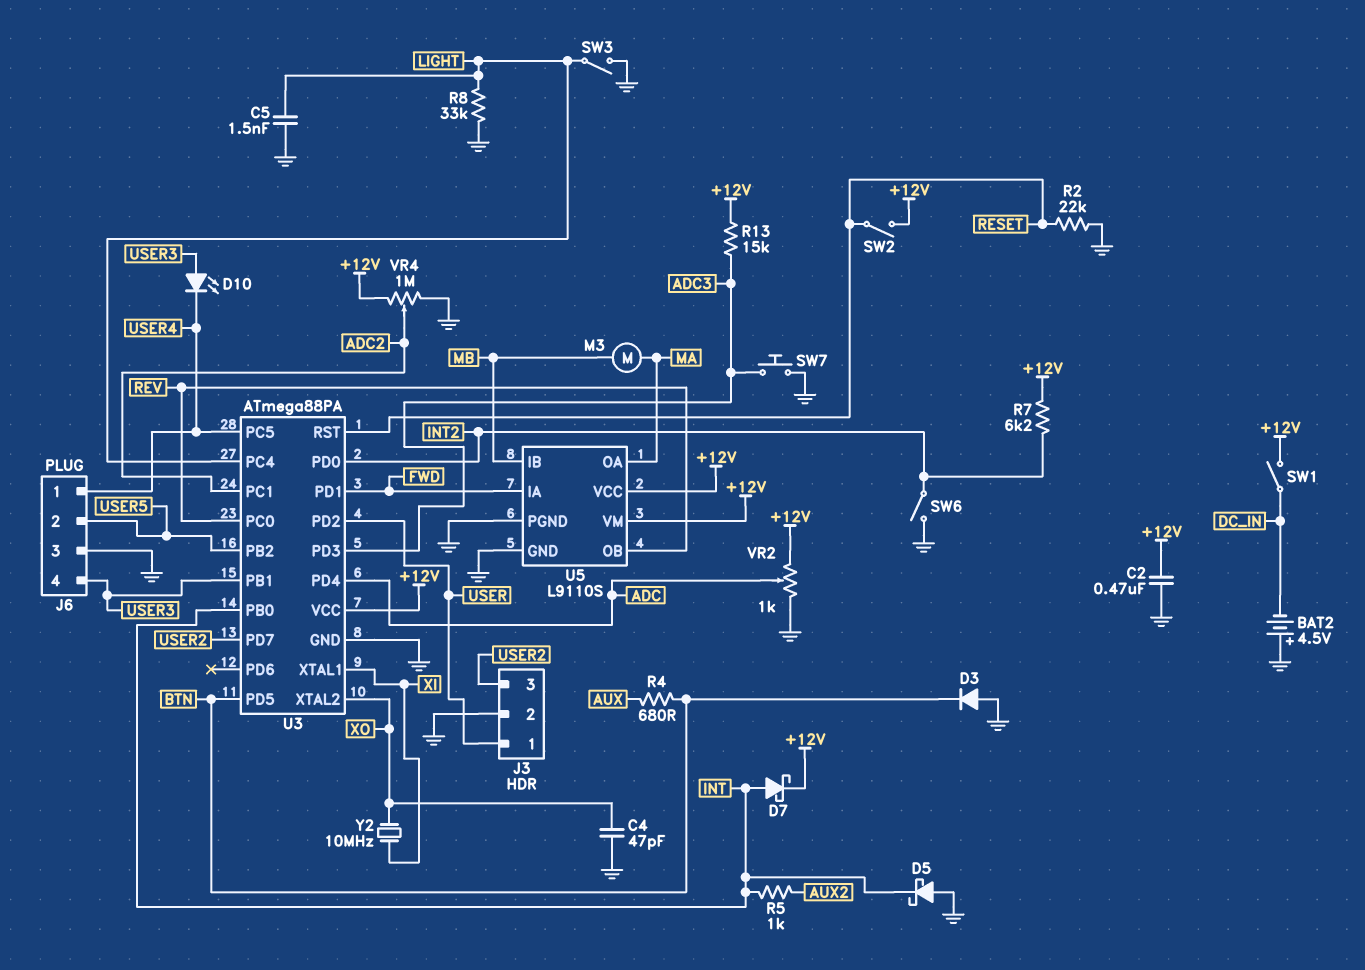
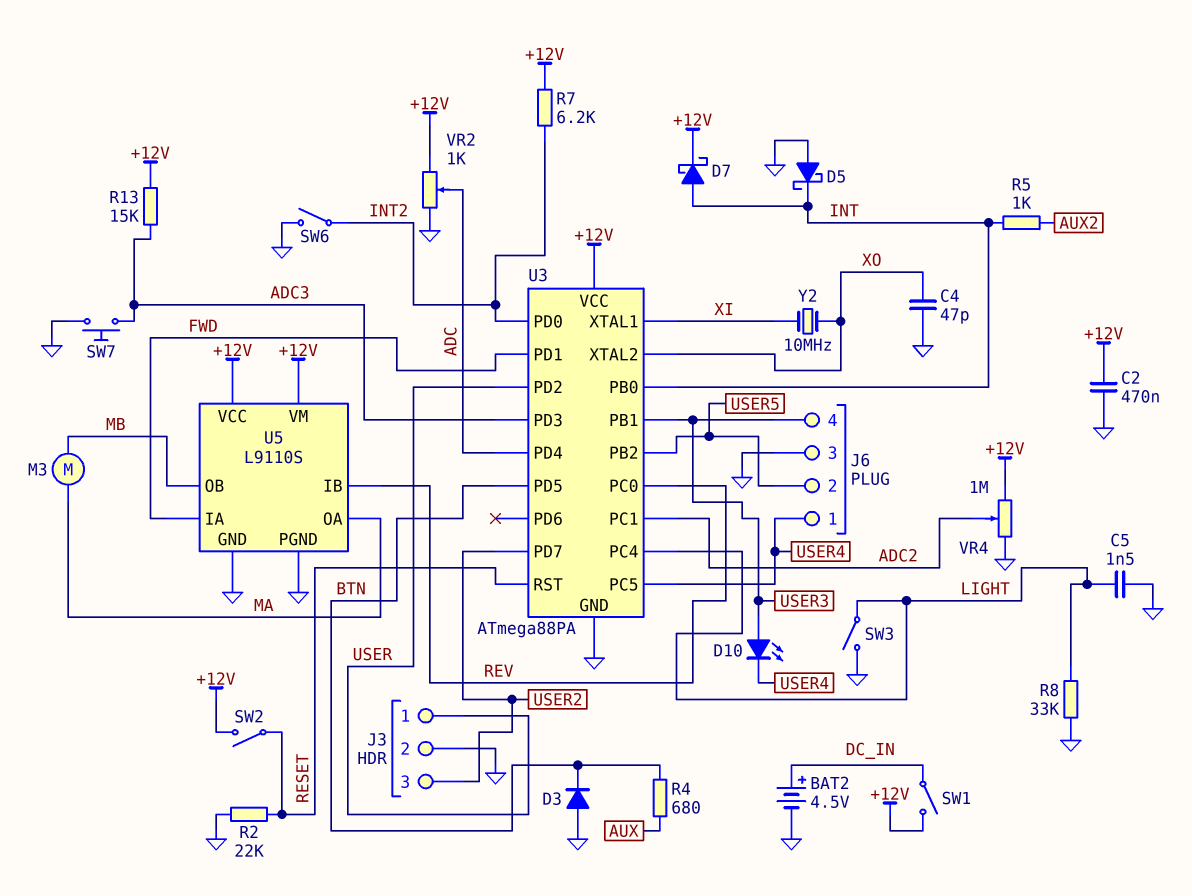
BAT2: 4.5V (plus GND, minus DC_IN) -> 4.5V (plus DC_IN, minus GND)
U5 pin IB: MB -> REV
U5 pin OB: REV -> MB

